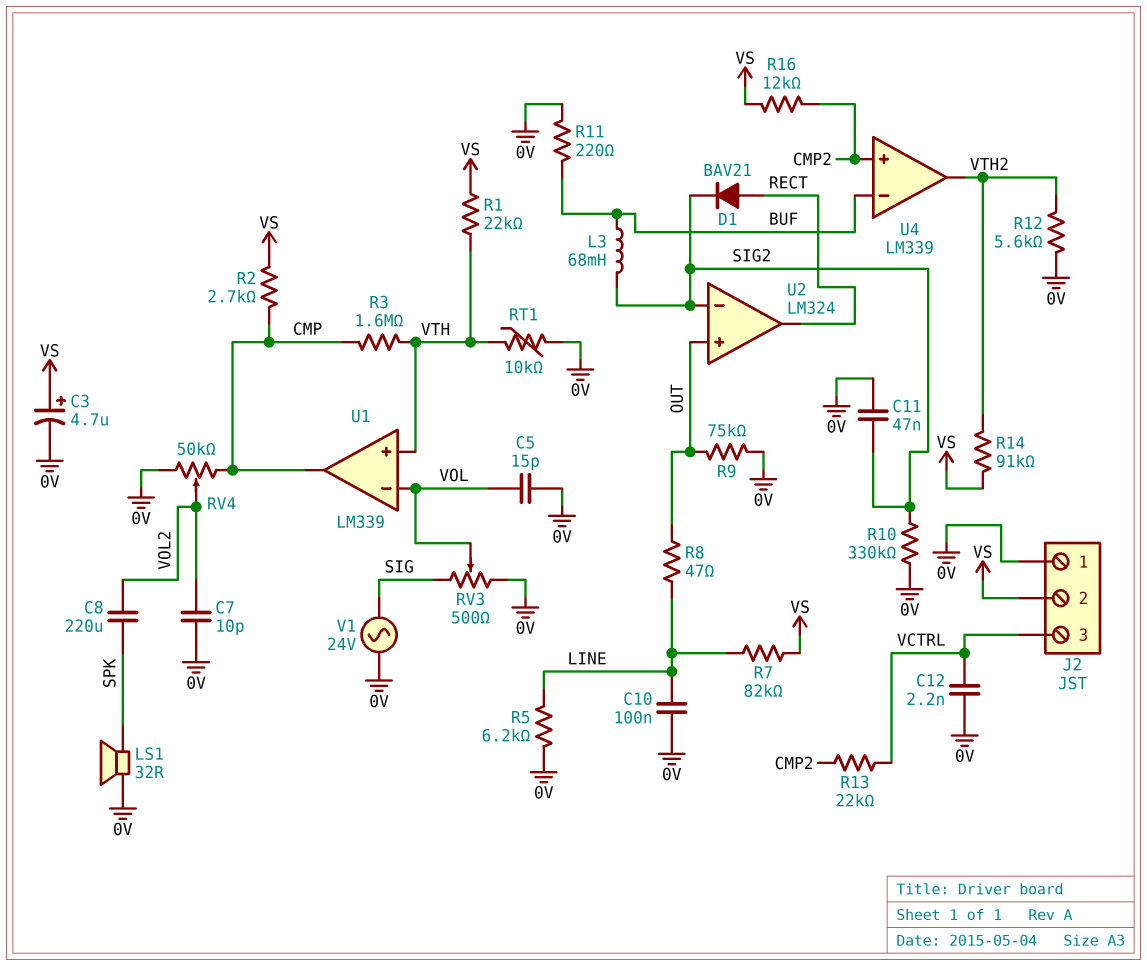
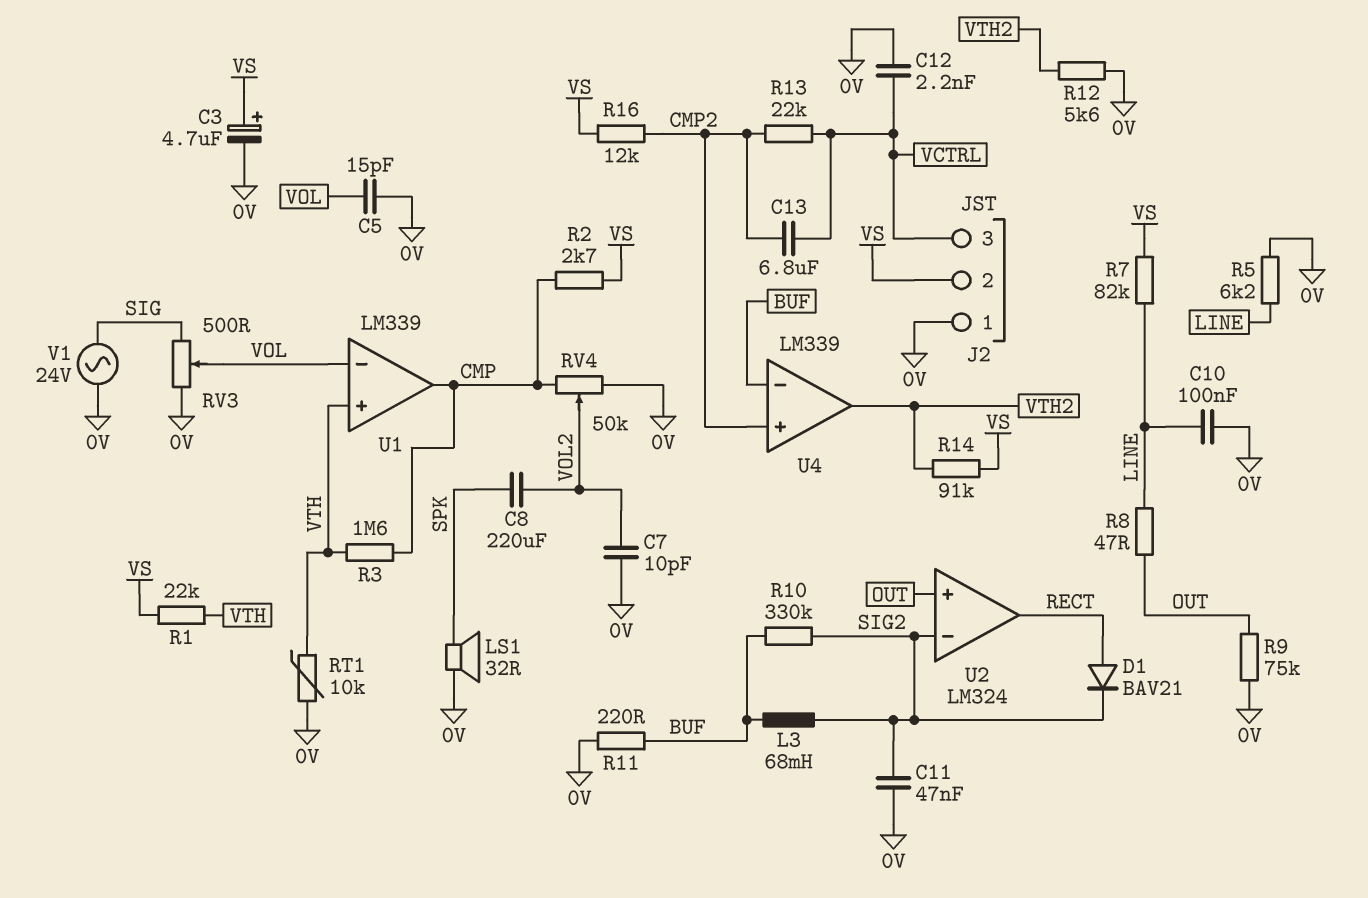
C13: none -> 6.8uF (CMP2, VCTRL)
R10: 330k (0V, SIG2) -> 330k (BUF, SIG2)

